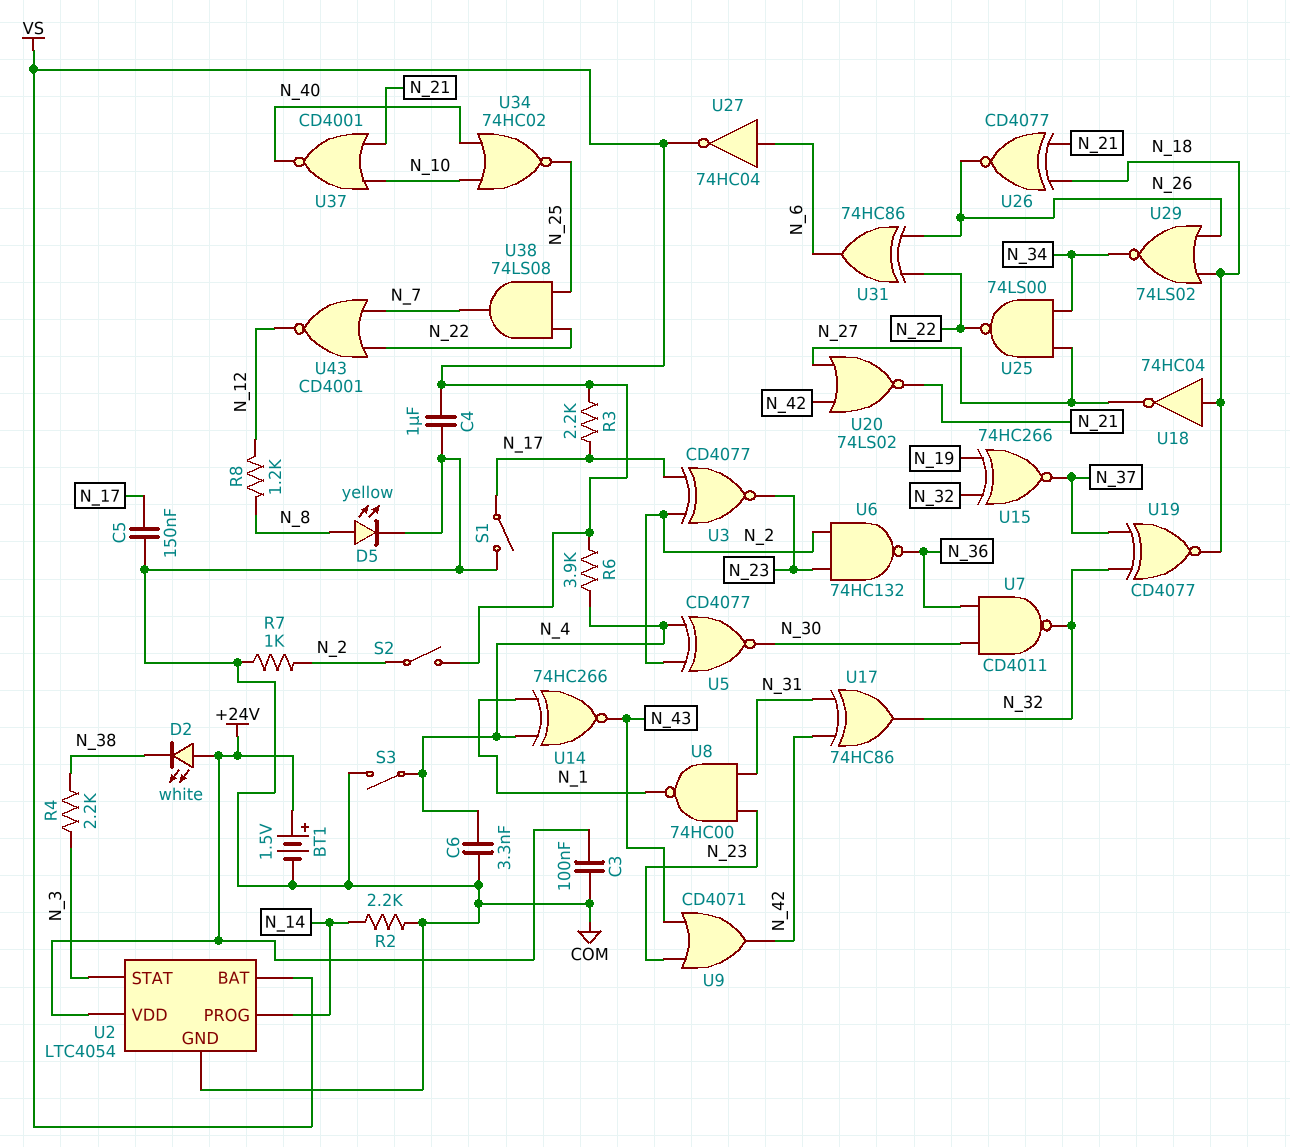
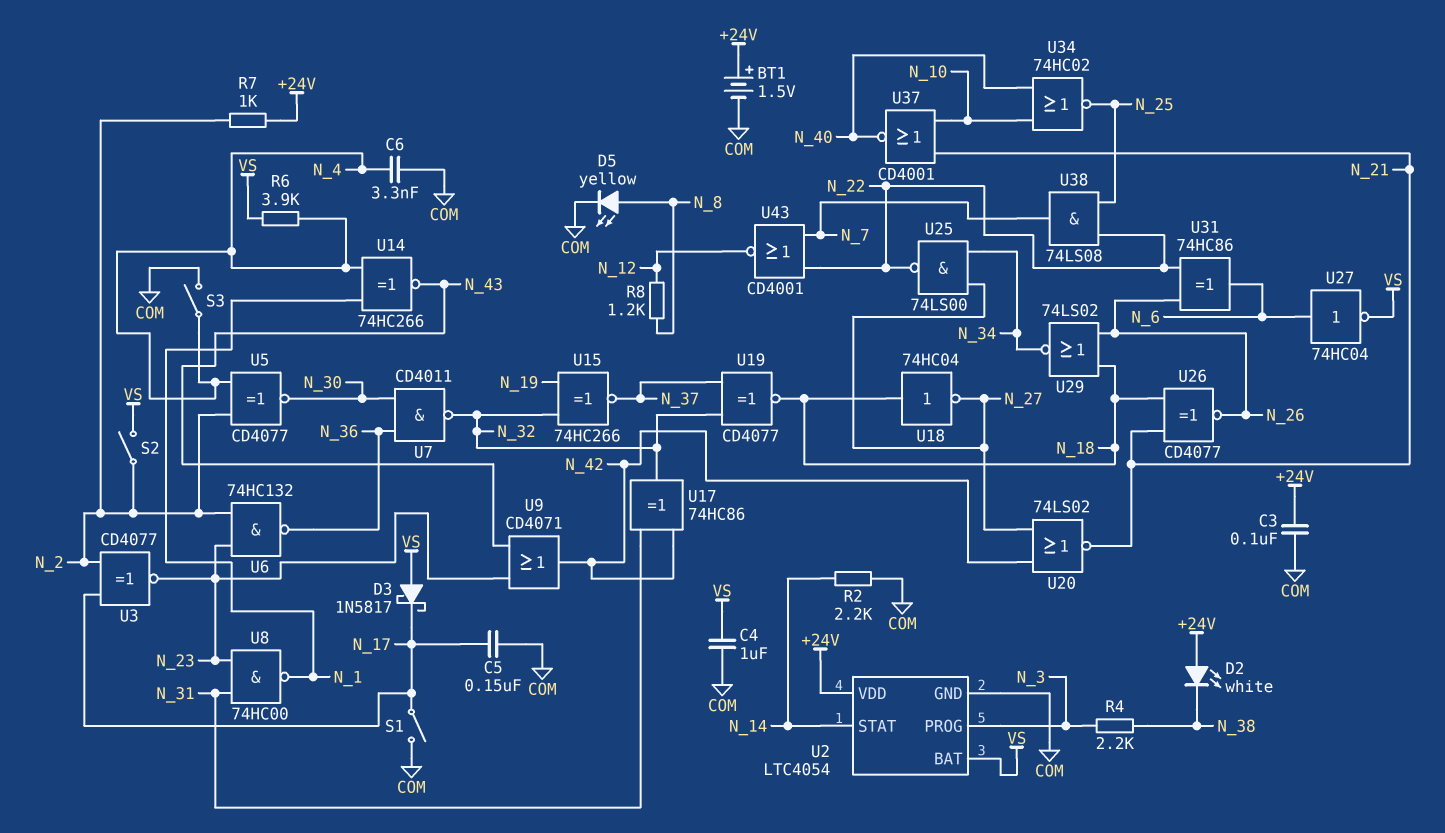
D3: none -> schottky 1N5817 (A VS, K N_17)
R3: 2.2k (N_17, VS) -> none
R7: 1k (COM, N_2) -> 1k (+24V, N_2)
U2 pin PROG: N_14 -> N_3
U2 pin STAT: N_3 -> N_14

